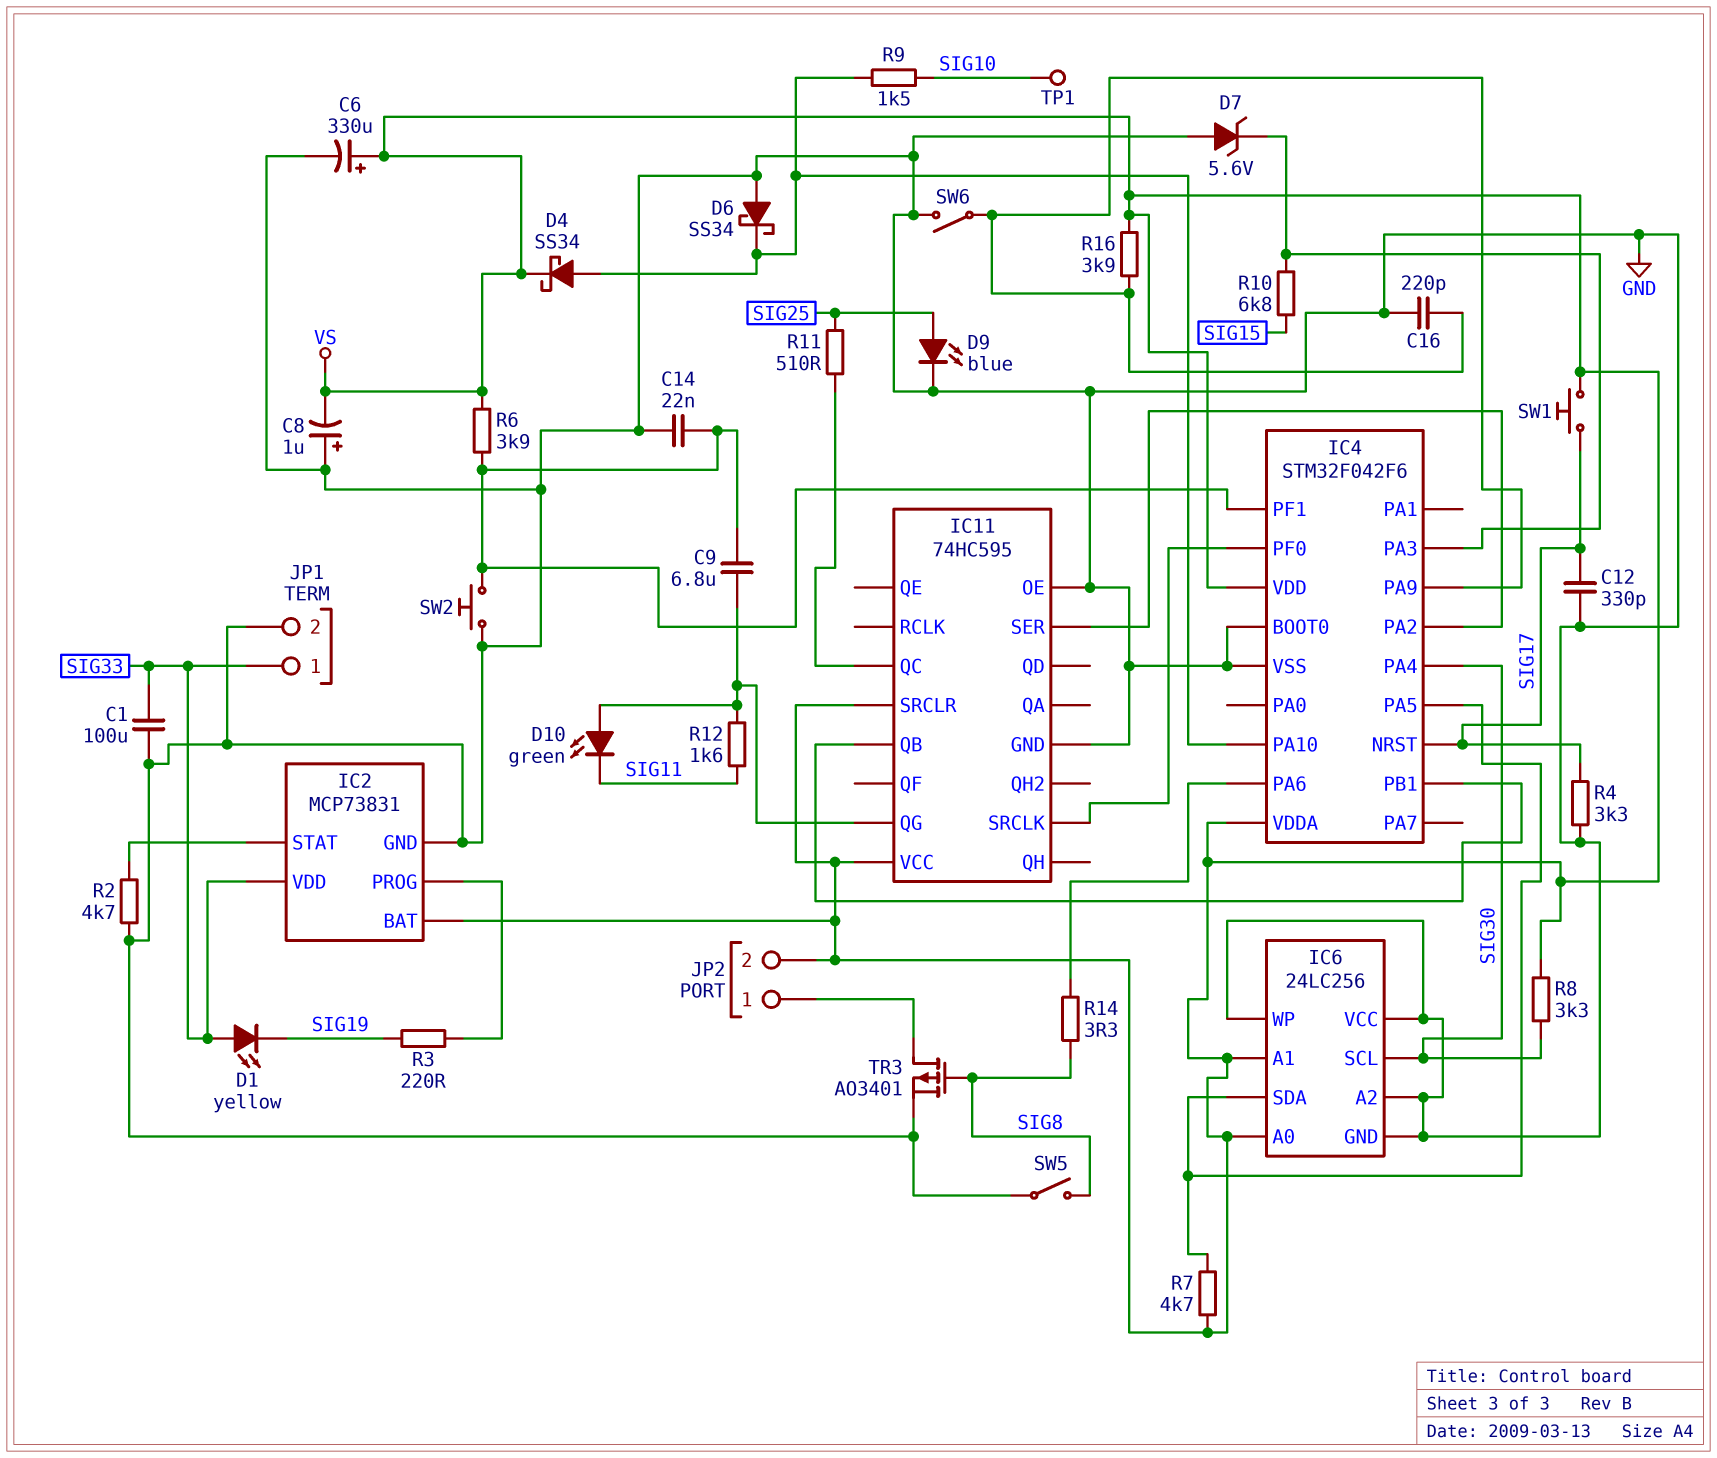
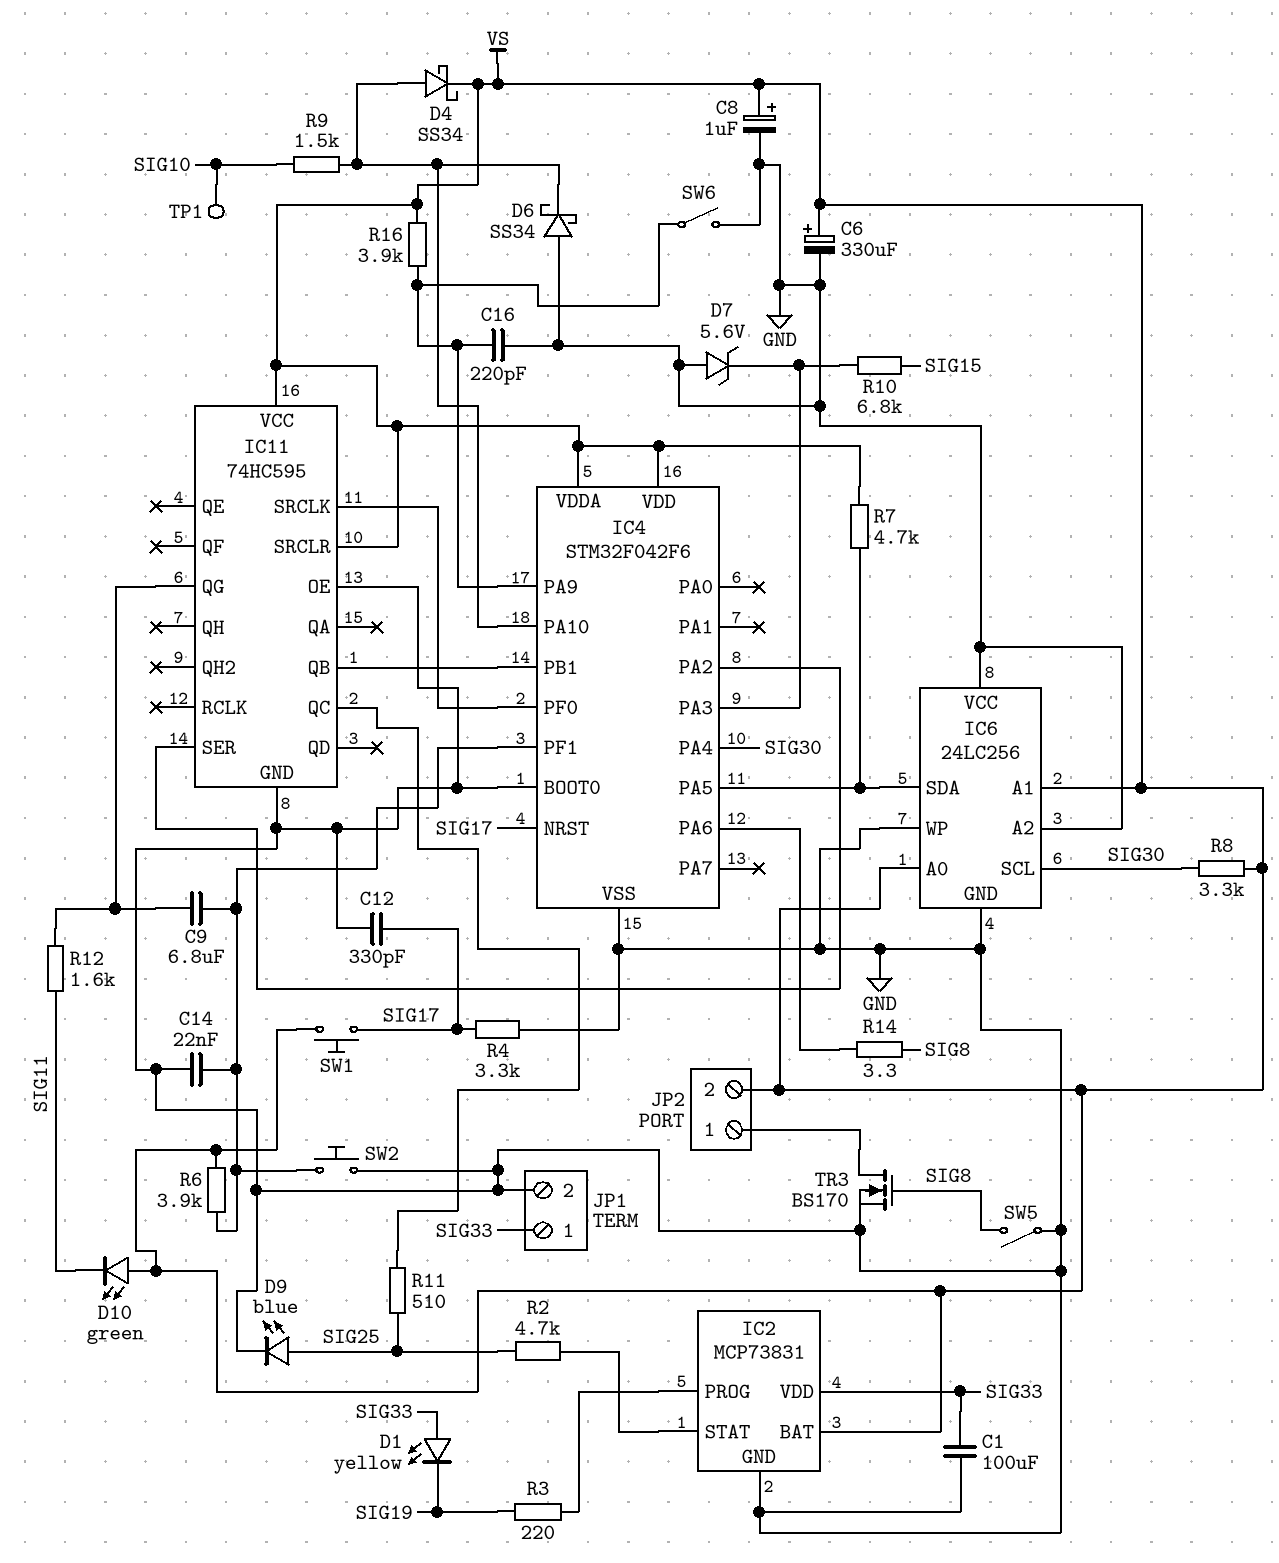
C8: 1uF (plus GND, minus VS) -> 1uF (plus VS, minus GND)
D10: LED green (A IC11/QG, K SIG11) -> LED green (A VS, K SIG11)
R2: 4.7k (GND, IC2/STAT) -> 4.7k (IC2/STAT, SIG25)
TR3: PMOS AO3401 (G SIG8, D JP2/1, S GND) -> NMOS BS170 (G SIG8, D JP2/1, S GND)

